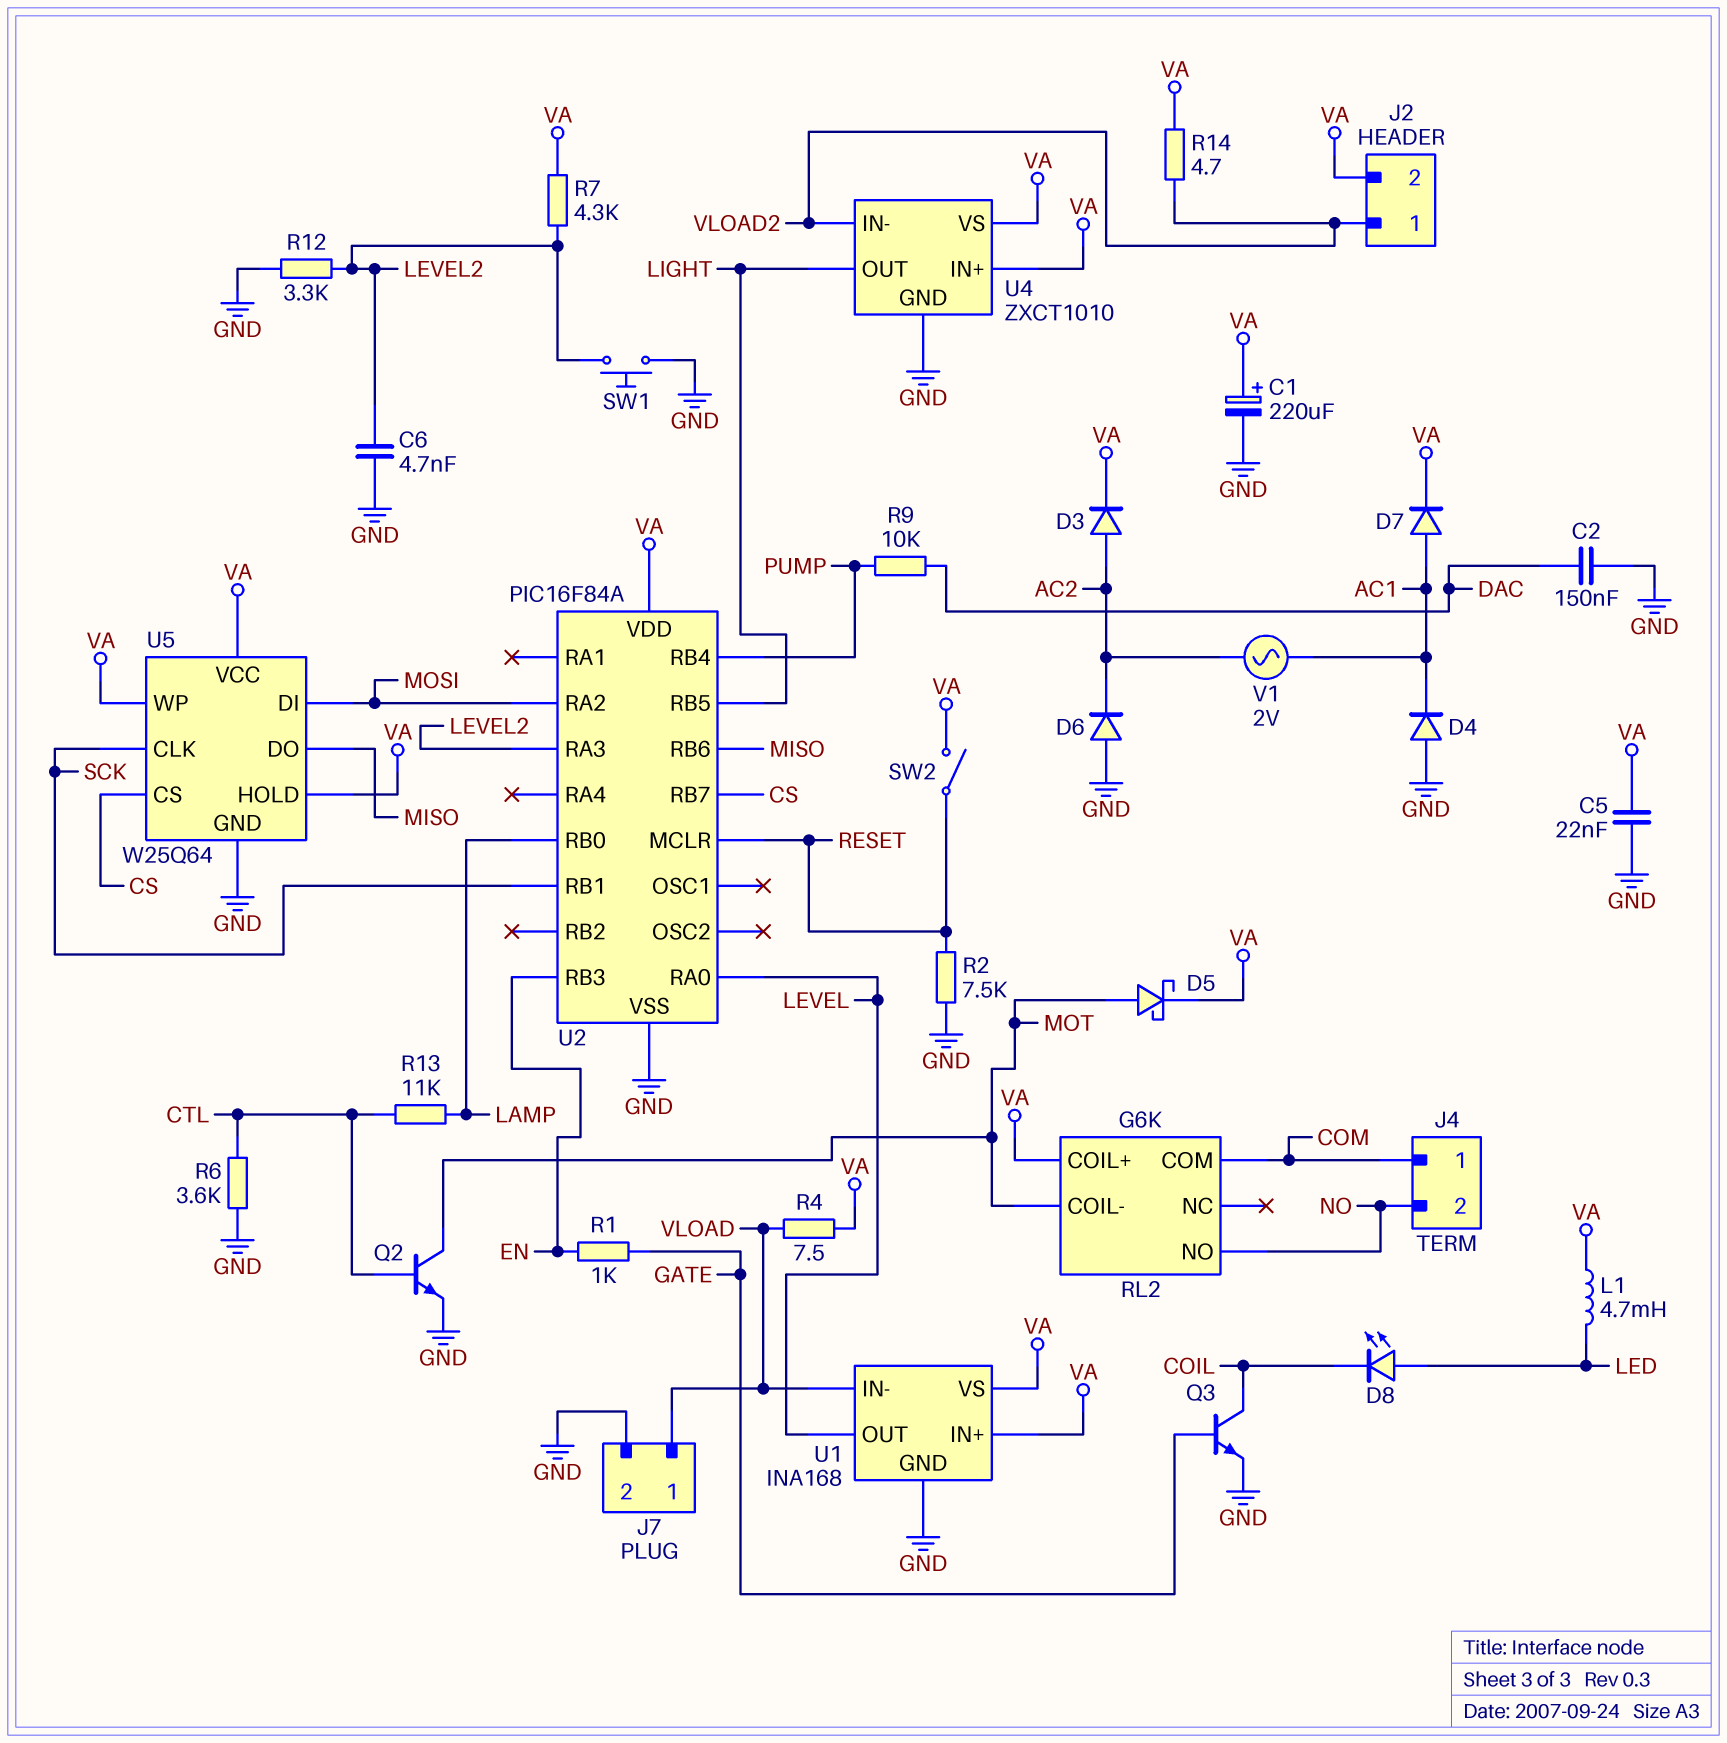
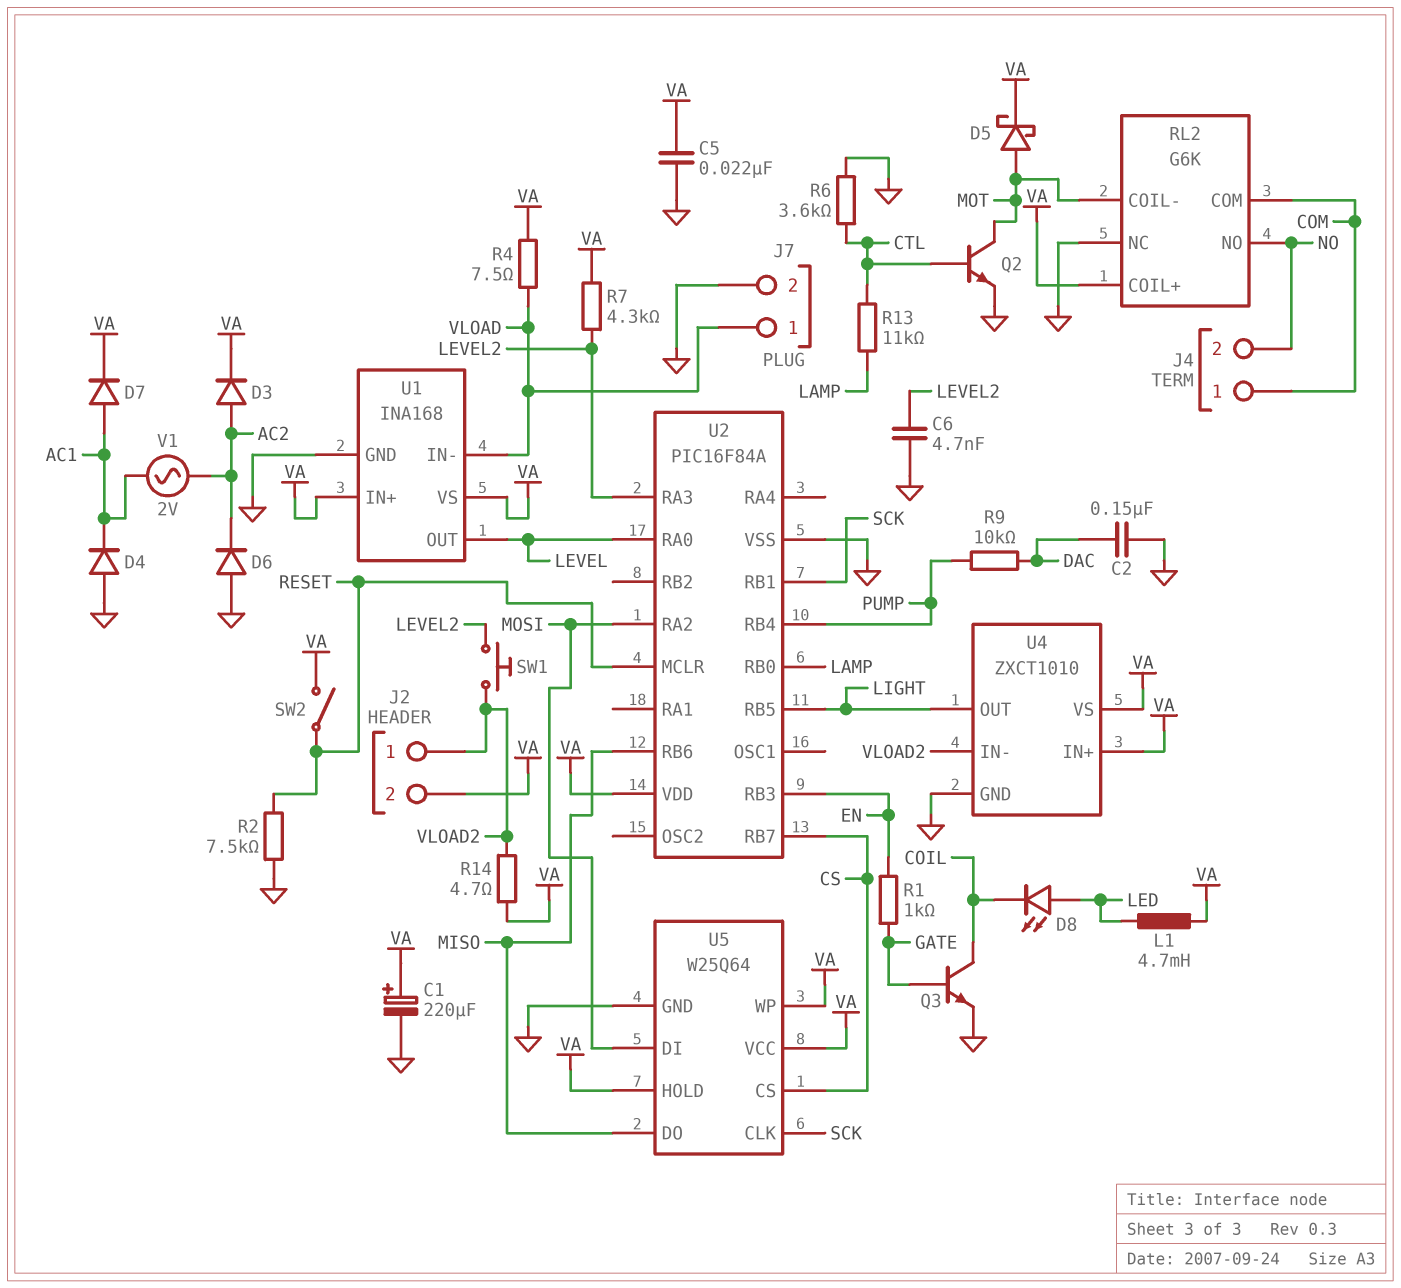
R12: 3.3k (GND, LEVEL2) -> none
RL2 pin NC: none -> GND
SW1: button (GND, LEVEL2) -> button (LEVEL2, VLOAD2)

